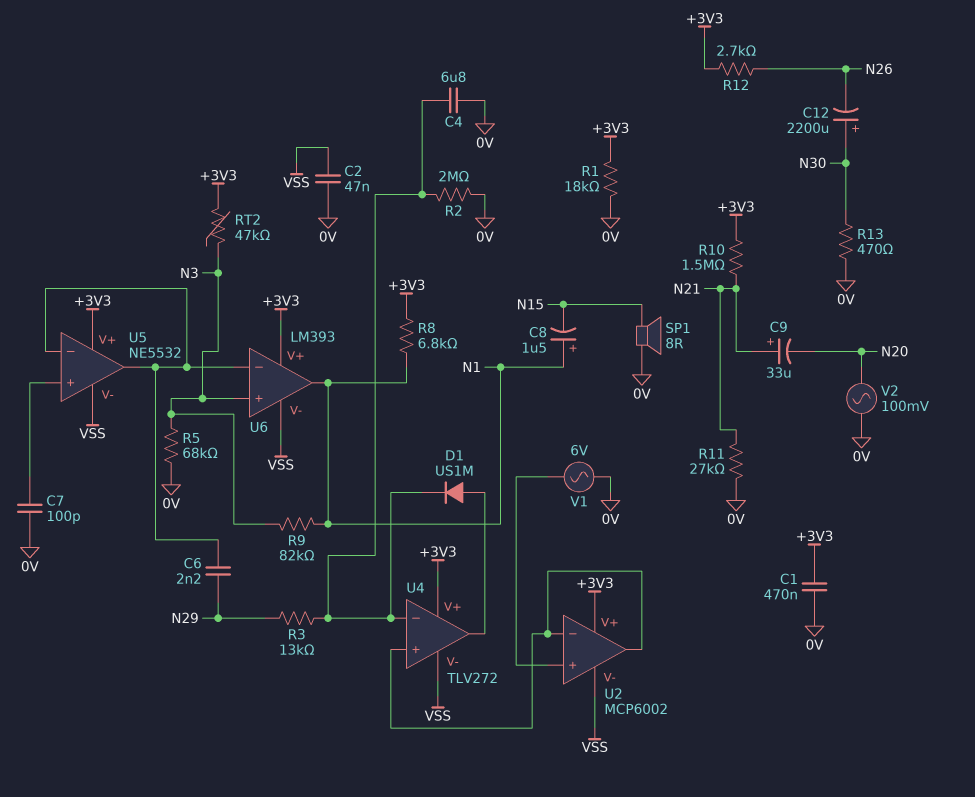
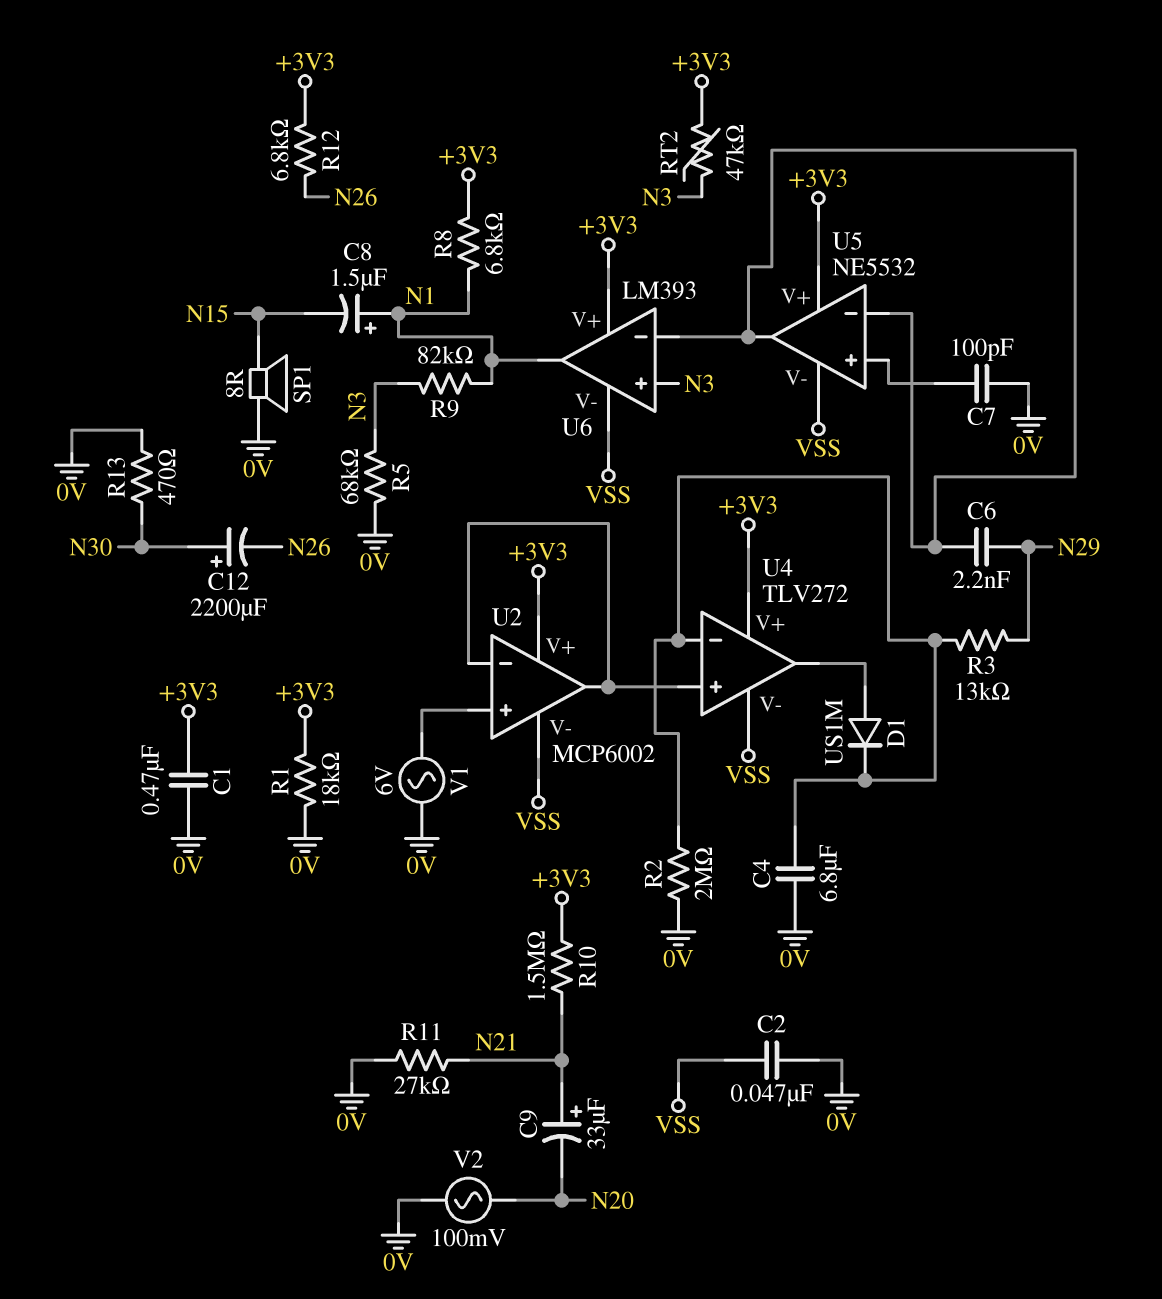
R12: 2.7k (+3V3, N26) -> 6.8k (+3V3, N26)

